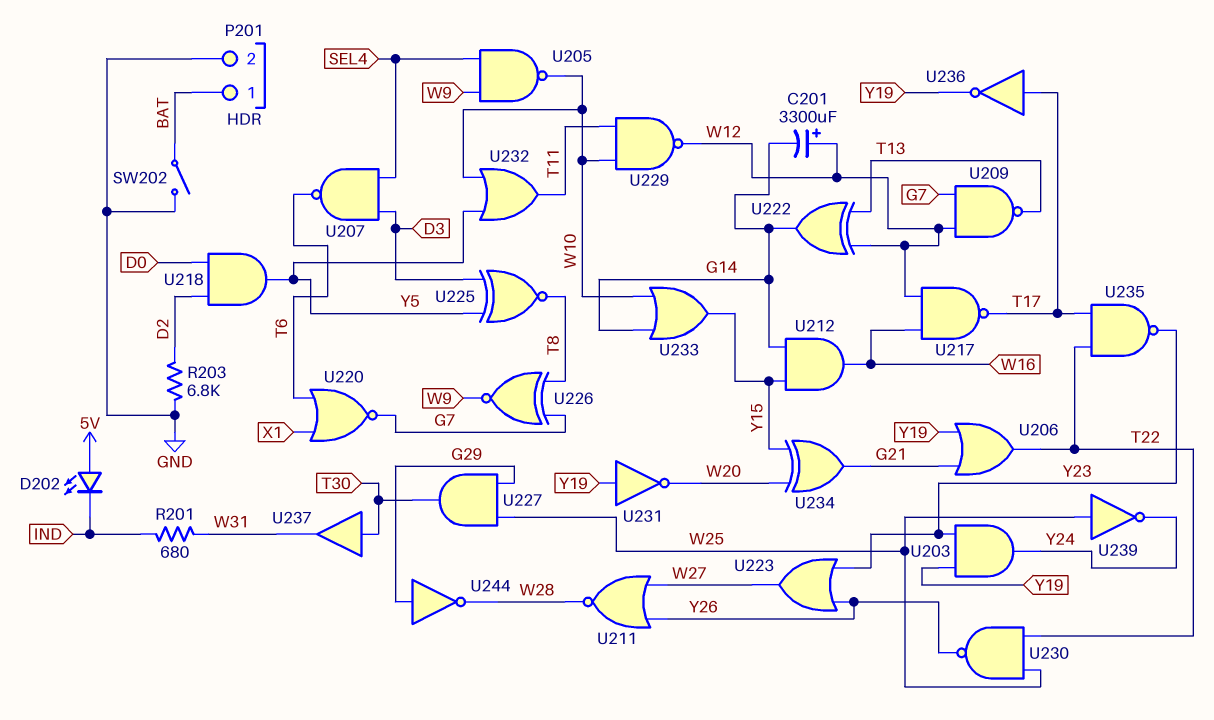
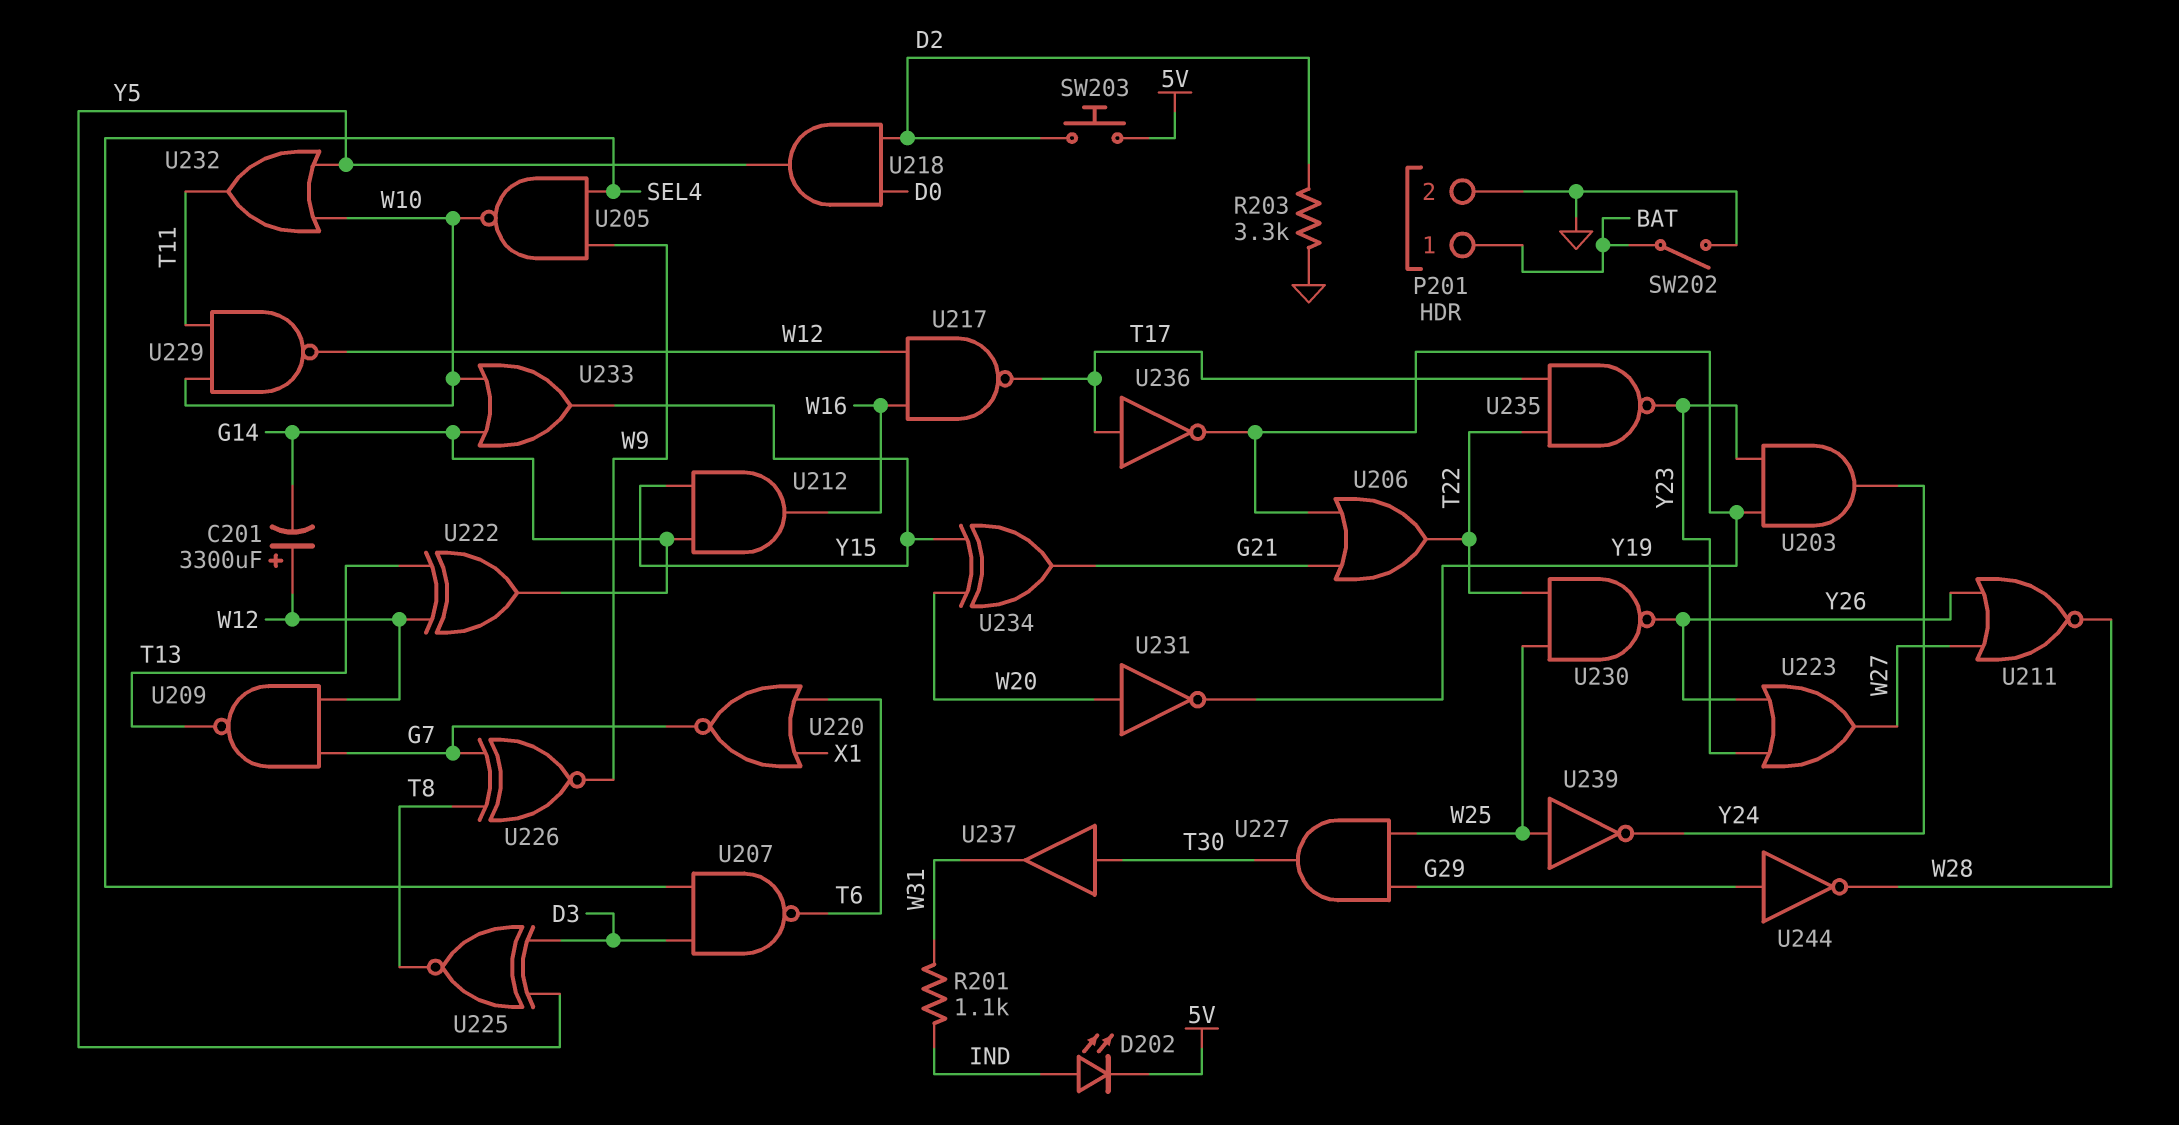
D202: LED (A 5V, K IND) -> LED (A IND, K 5V)
R201: 680 (IND, W31) -> 1.1k (IND, W31)
R203: 6.8k (D2, GND) -> 3.3k (D2, GND)
SW203: none -> button (5V, D2)
U231: NOT (in Y19, out W20) -> NOT (in W20, out Y19)

